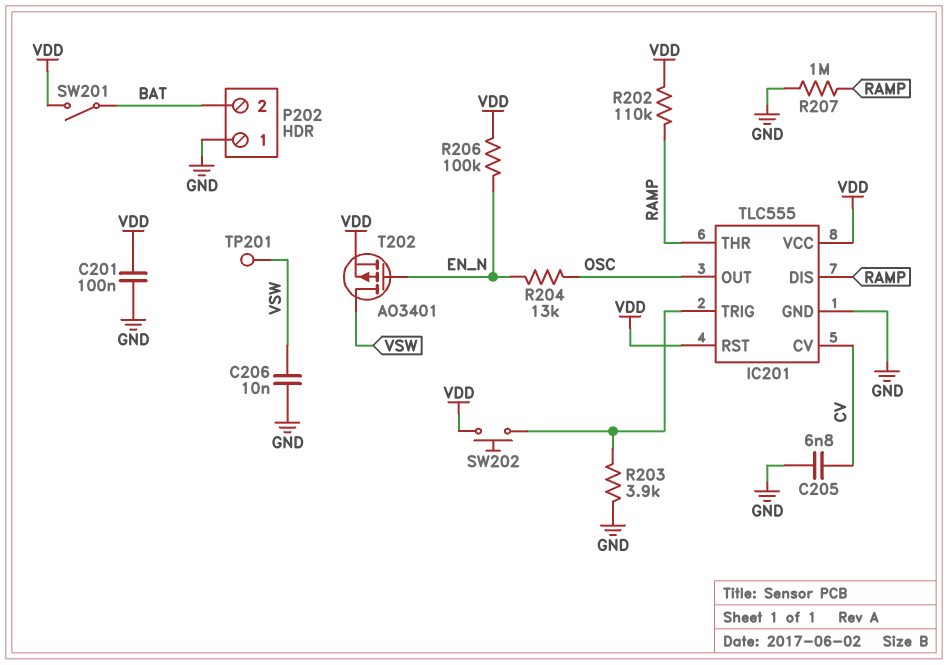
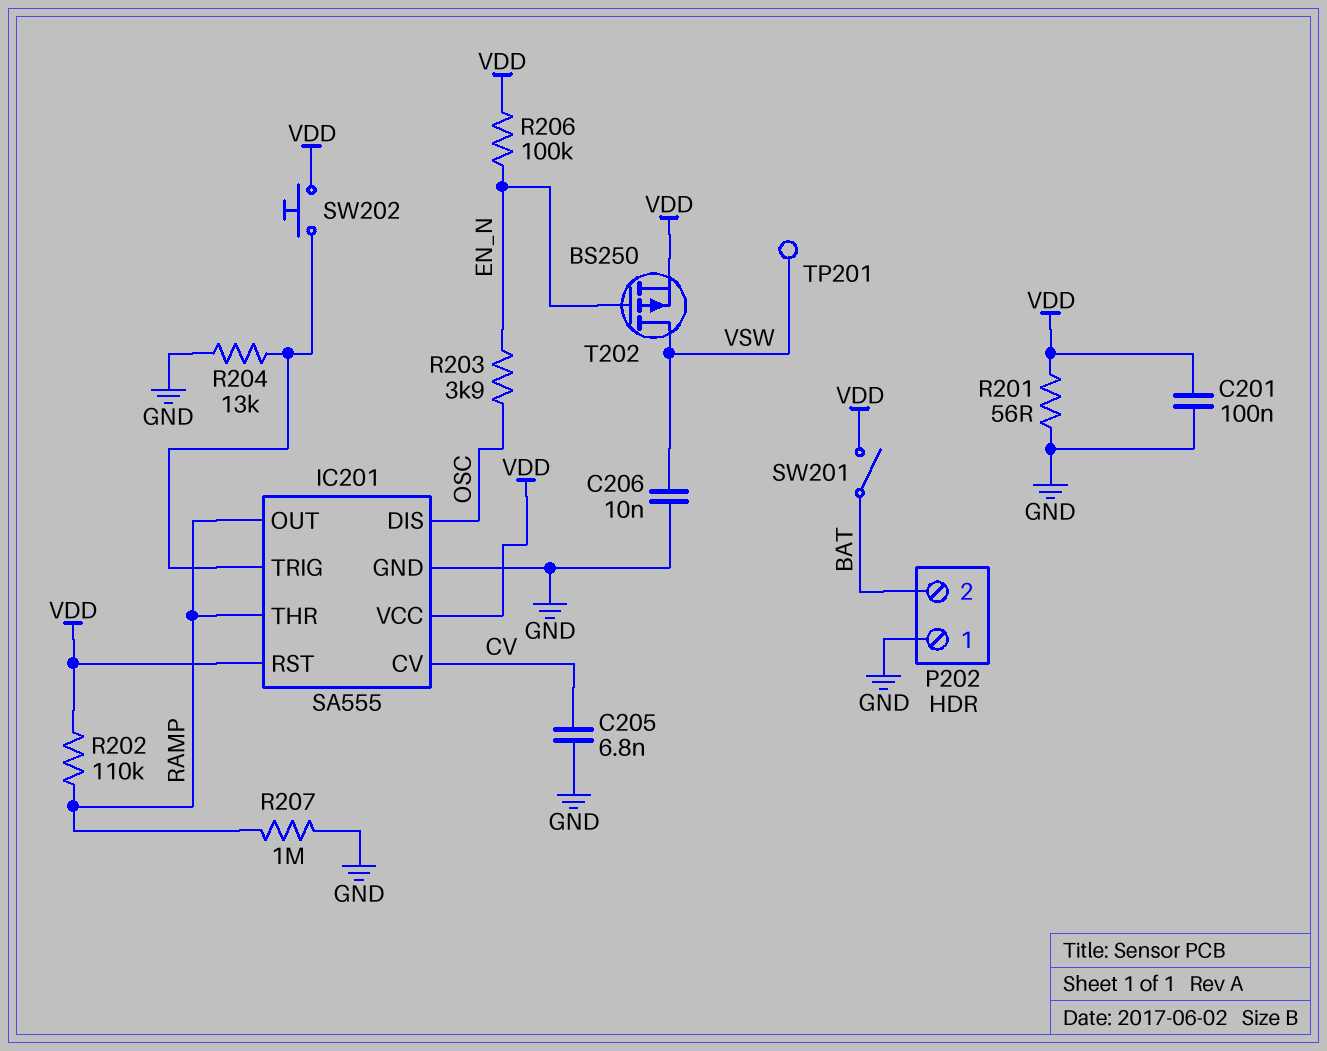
IC201: TLC555 -> SA555
IC201 pin DIS: RAMP -> OSC
IC201 pin OUT: OSC -> RAMP
R201: none -> 56 (GND, VDD)
R203: 3.9k (GND, IC201/TRIG) -> 3.9k (EN_N, OSC)
R204: 13k (EN_N, OSC) -> 13k (GND, IC201/TRIG)
T202: PMOS AO3401 (G EN_N, D VSW, S VDD) -> PMOS BS250 (G EN_N, D VSW, S VDD)

